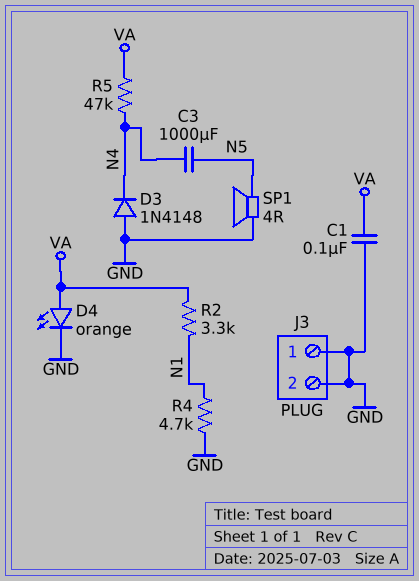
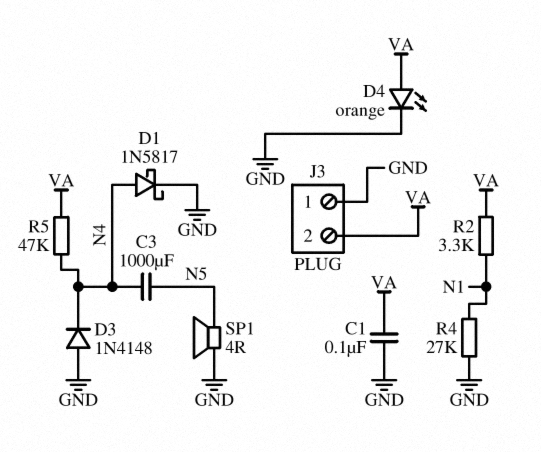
D1: none -> schottky 1N5817 (A N4, K GND)
J3 pin 2: GND -> VA
R4: 4.7k (GND, N1) -> 27k (GND, N1)

